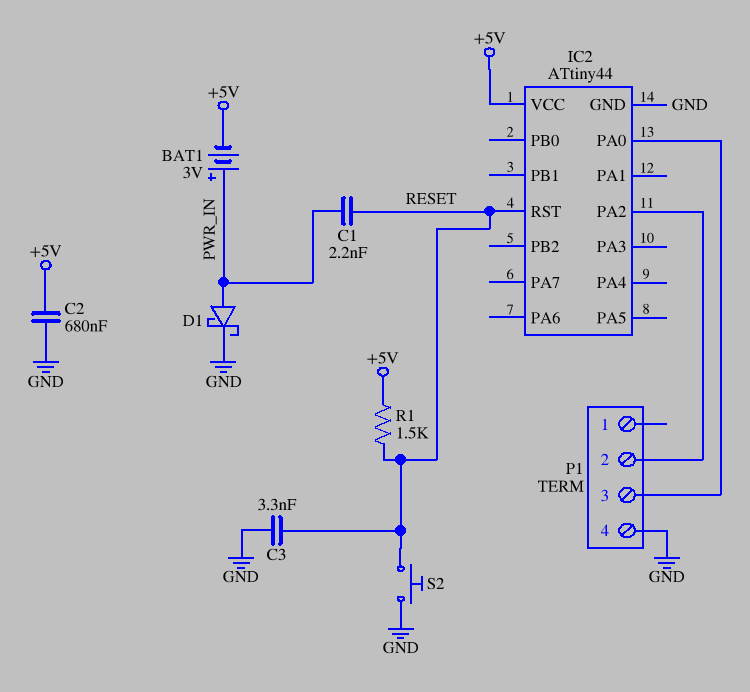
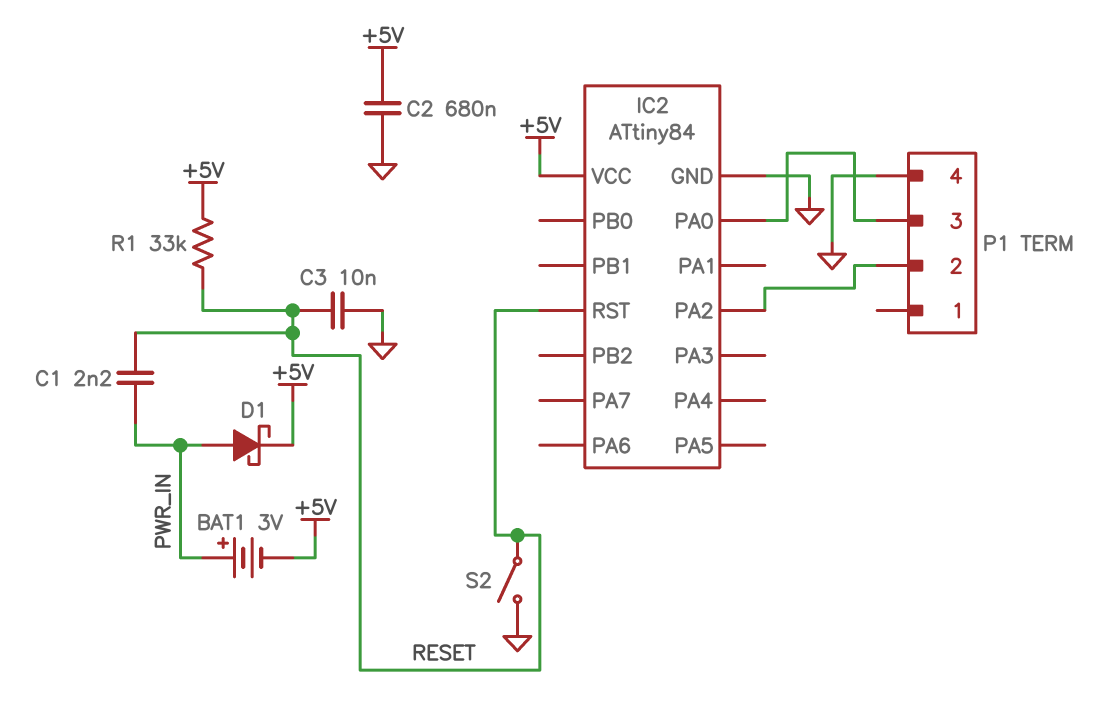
C3: 3.3nF (GND, RESET) -> 10nF (GND, RESET)
D1: schottky (A PWR_IN, K GND) -> schottky (A PWR_IN, K +5V)
IC2: ATtiny44 -> ATtiny84
R1: 1.5k (+5V, RESET) -> 33k (+5V, RESET)
S2: button (GND, RESET) -> switch (GND, RESET)

